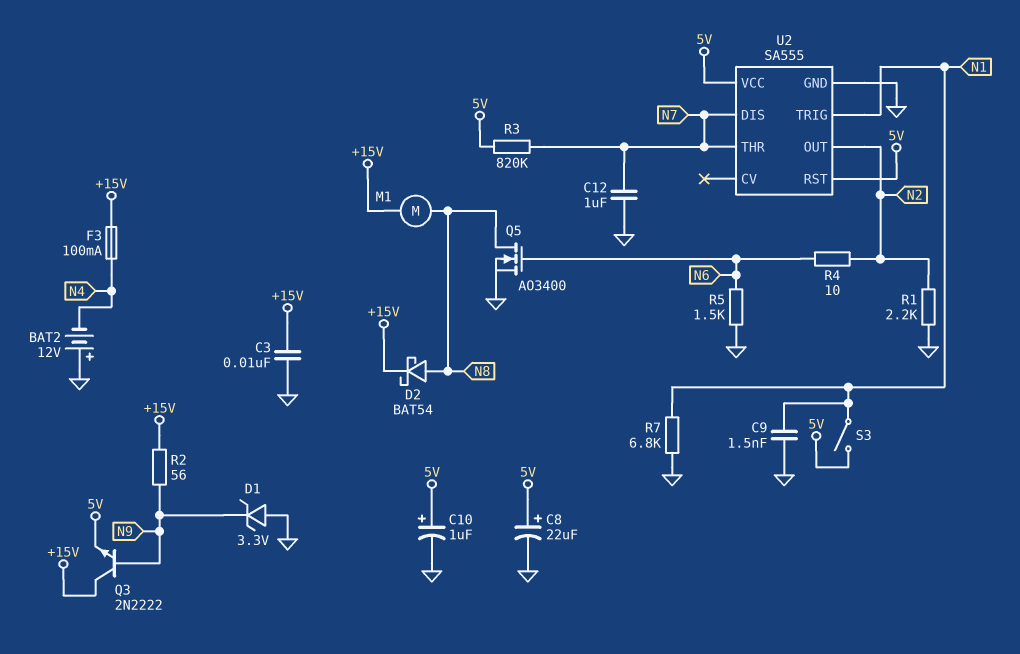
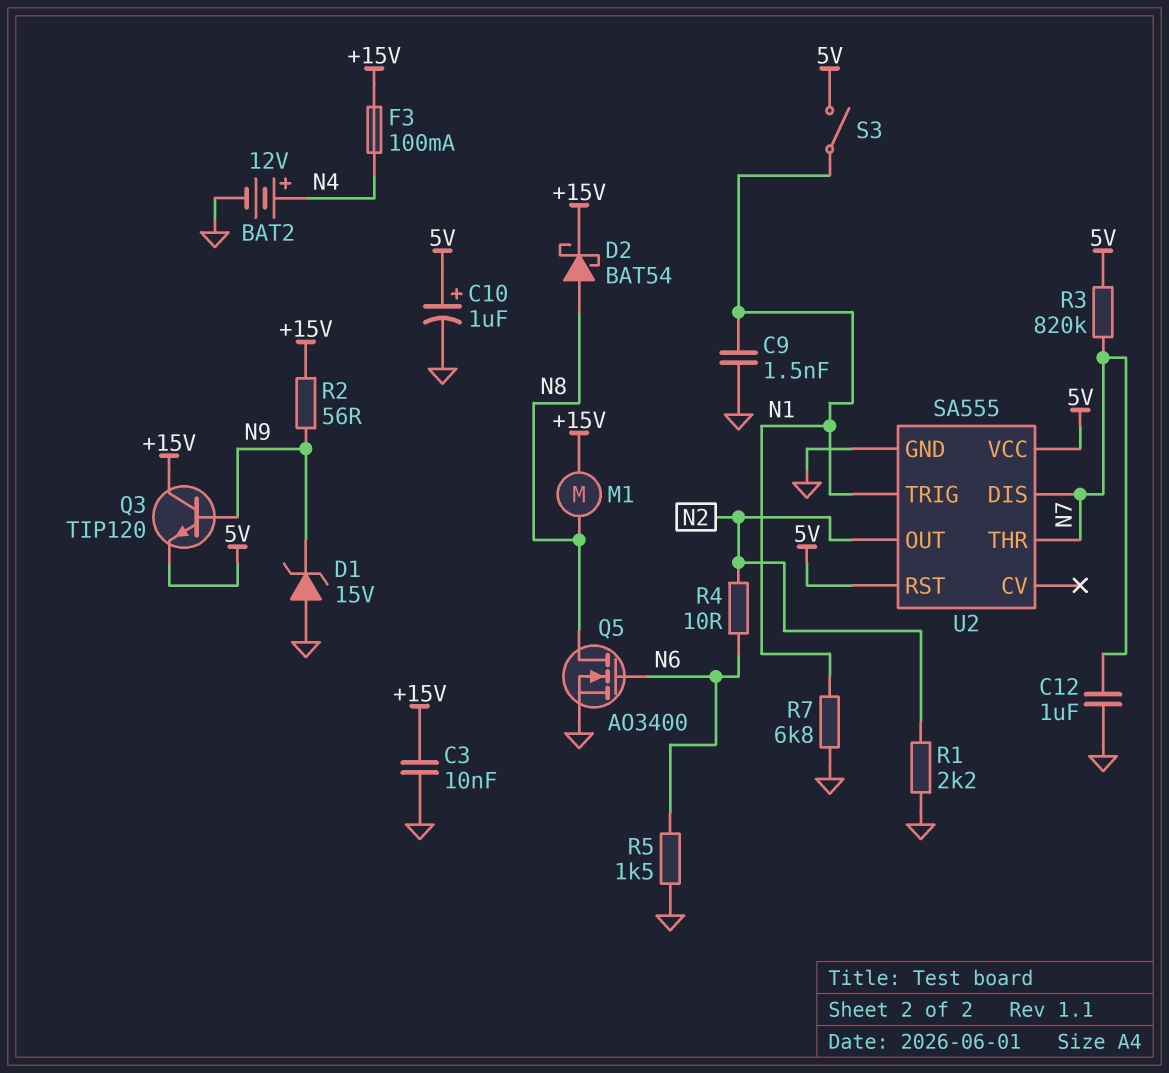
BAT2: 12V (plus GND, minus N4) -> 12V (plus N4, minus GND)
C8: 22uF (plus 5V, minus GND) -> none
D1: zener 3.3V (A GND, K N9) -> zener 15V (A GND, K N9)
Q3: NPN 2N2222 (B N9, C +15V, E 5V) -> NPN TIP120 (B N9, C +15V, E 5V)

